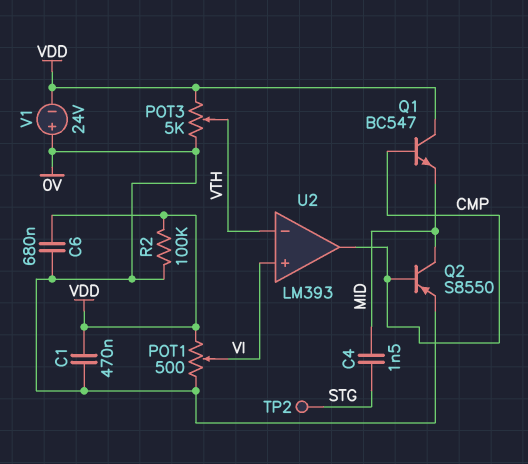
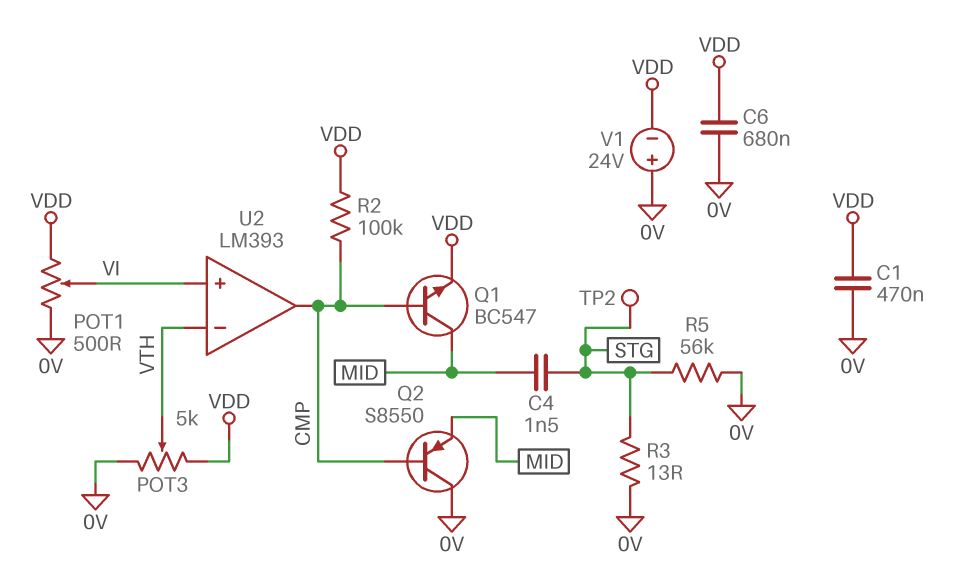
Q1: NPN BC547 (B CMP, C VDD, E MID) -> NPN BC547 (B CMP, C MID, E VDD)
Q2: PNP S8550 (B CMP, C MID, E 0V) -> PNP S8550 (B CMP, C 0V, E MID)
R2: 100k (0V, VDD) -> 100k (CMP, VDD)
R3: none -> 13 (0V, STG)
R5: none -> 56k (0V, STG)

